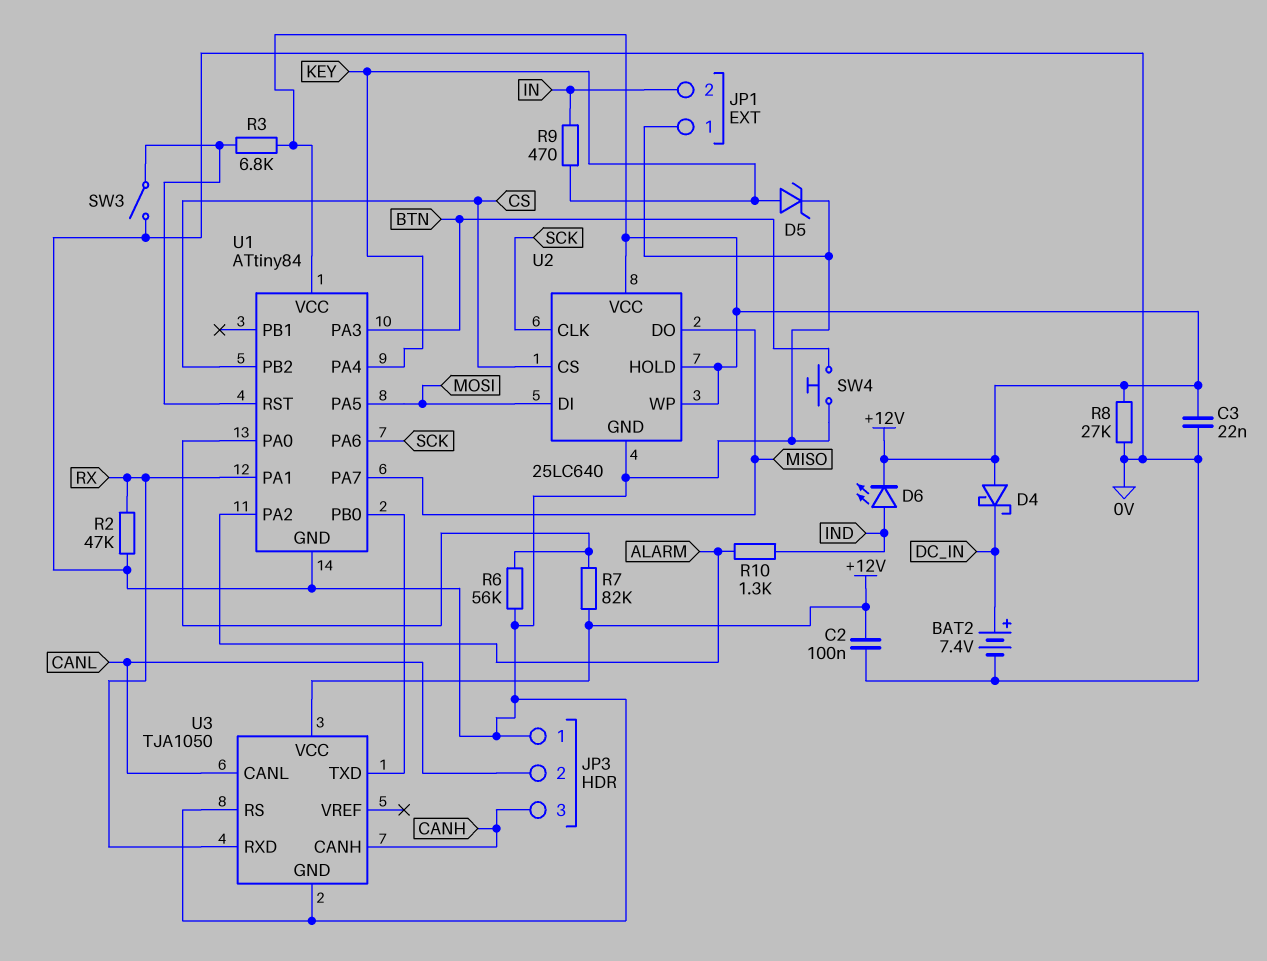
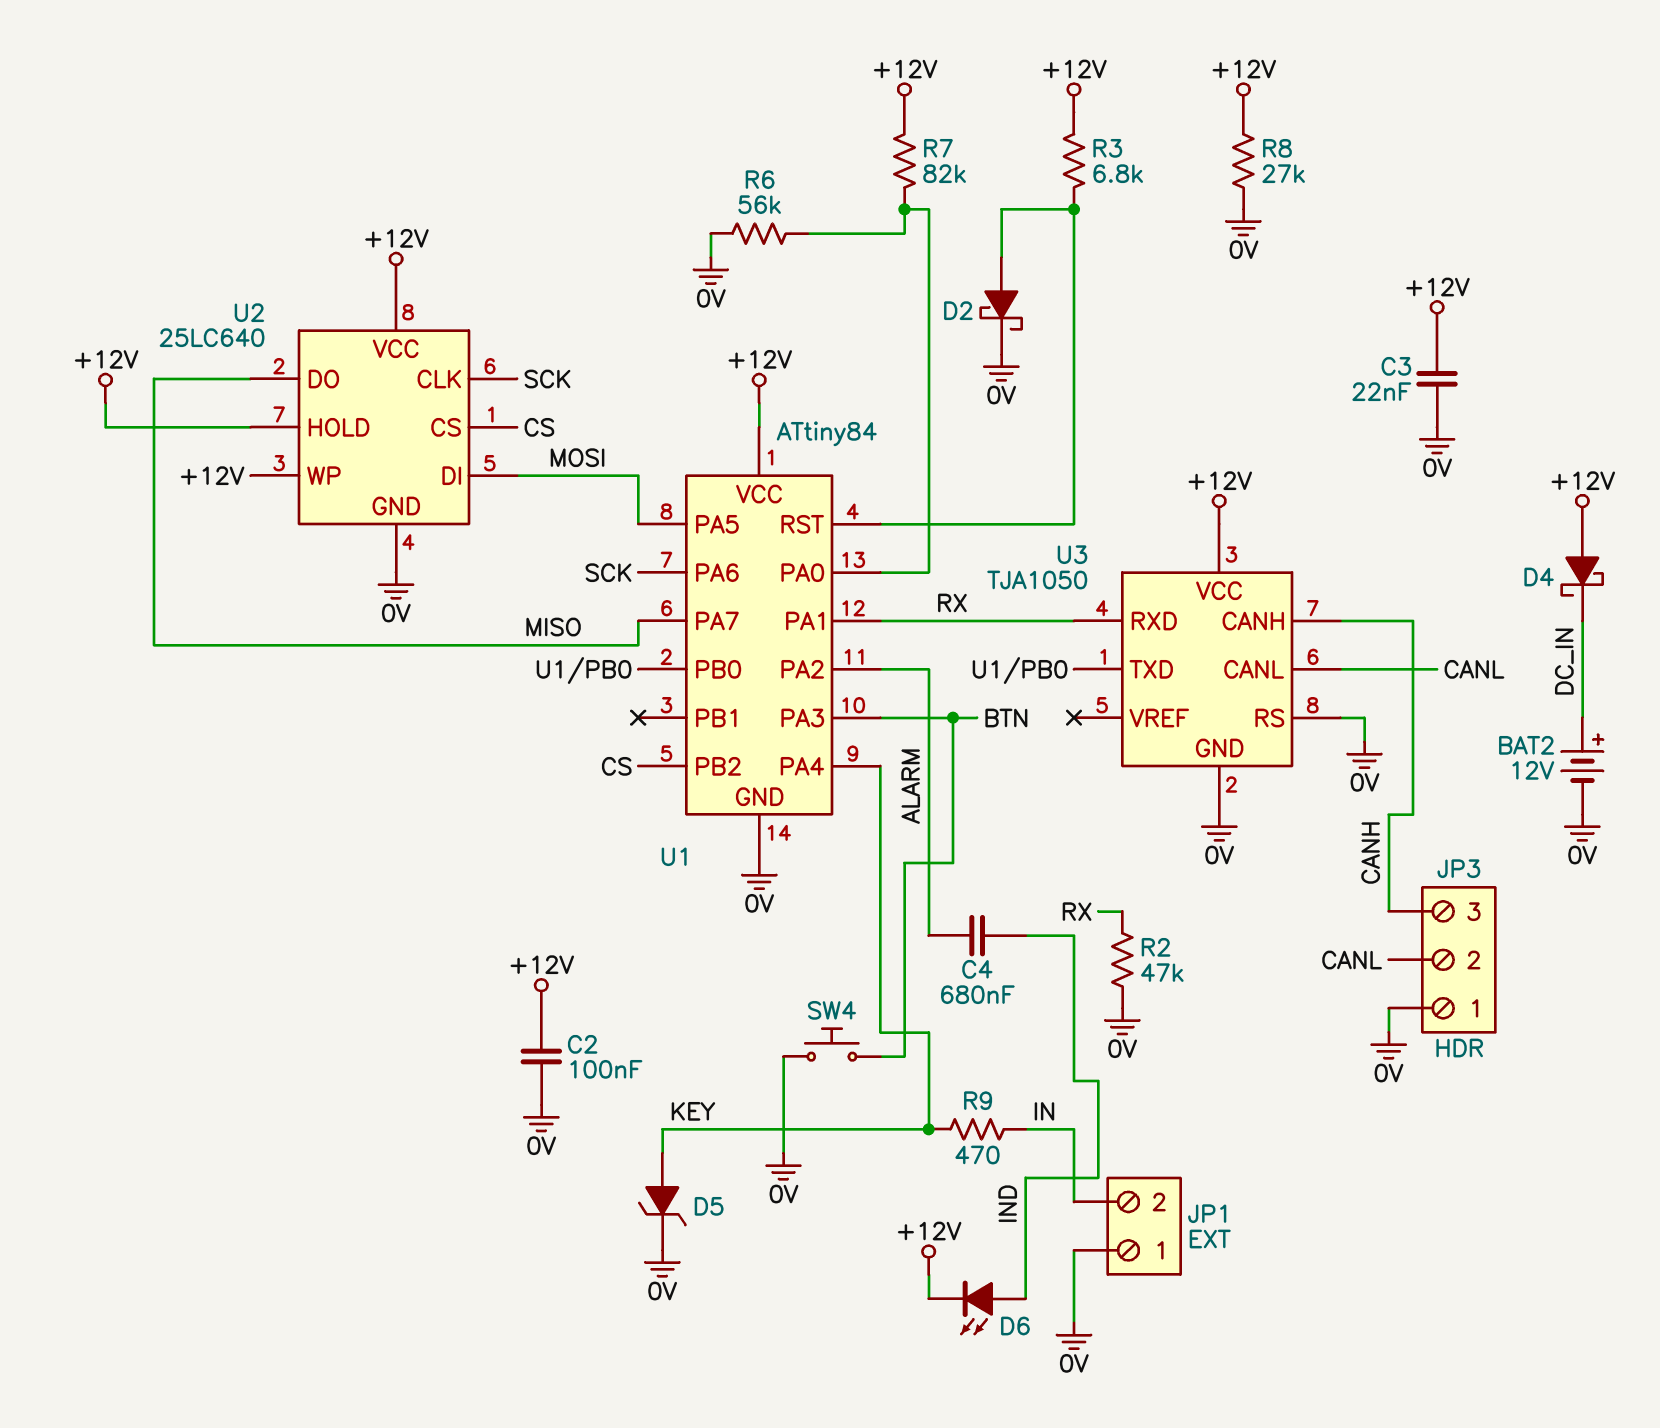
BAT2: 7.4V (plus DC_IN, minus 0V) -> 12V (plus DC_IN, minus 0V)
C4: none -> 680nF (ALARM, IND)
D2: none -> schottky (A U1/RST, K 0V)
R10: 1.3k (ALARM, IND) -> none
SW3: switch (0V, U1/RST) -> none

